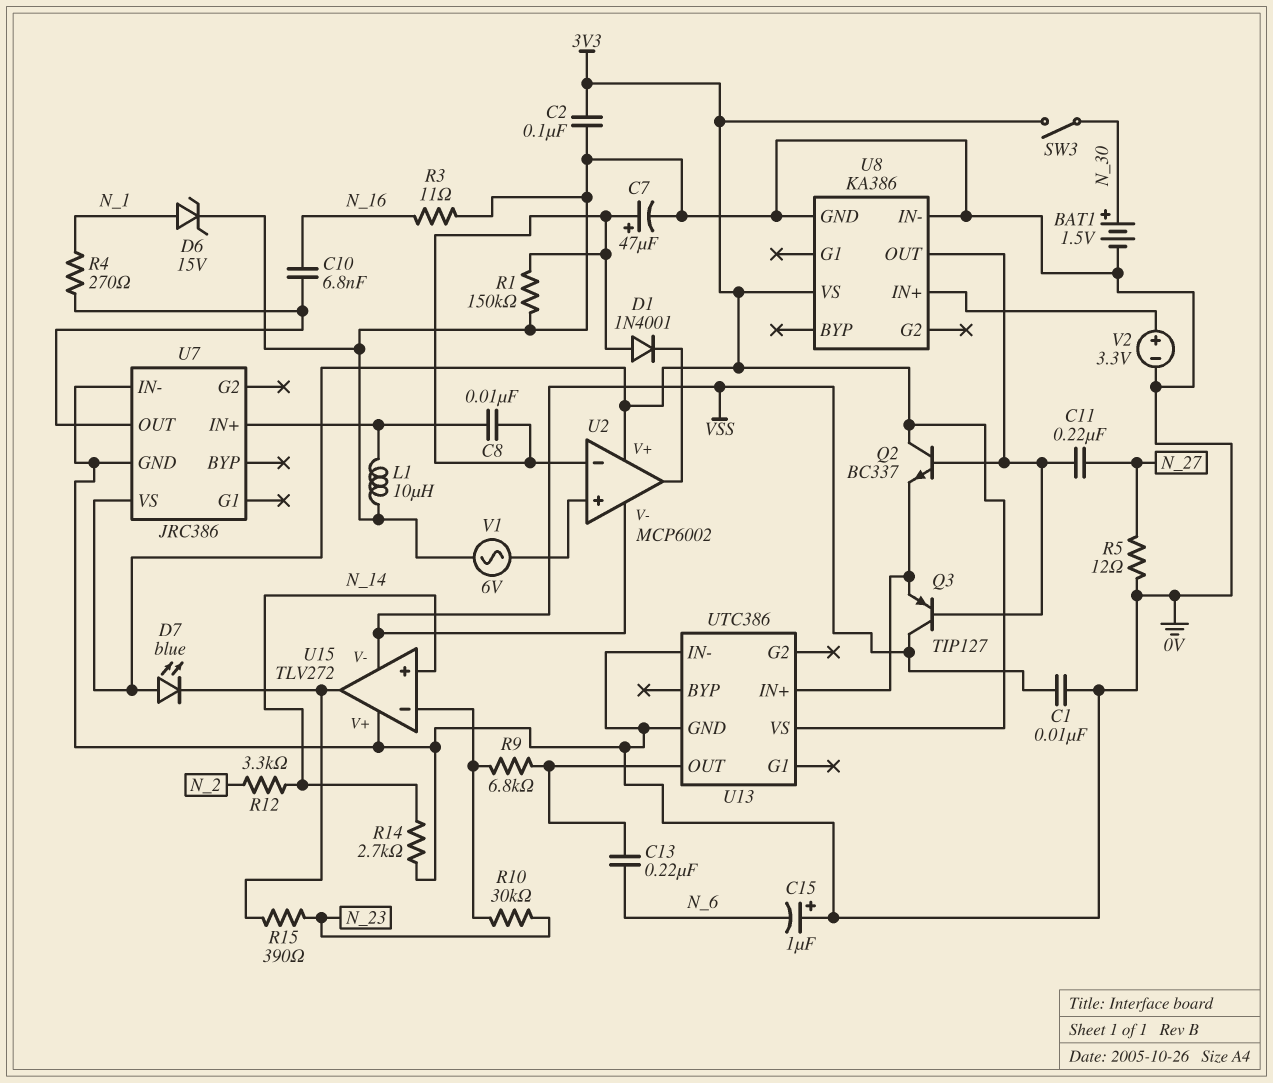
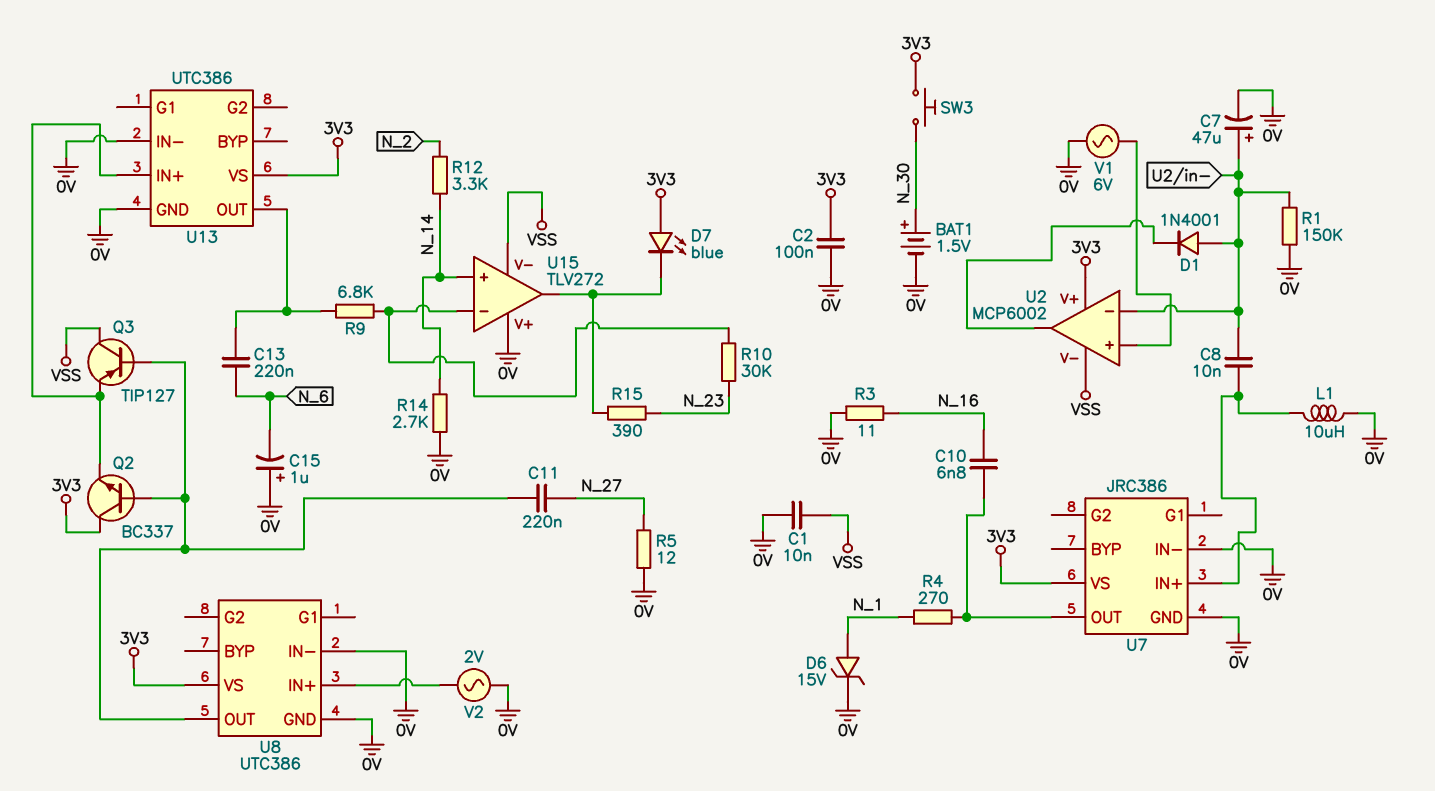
SW3: switch (3V3, N_30) -> button (3V3, N_30)
U8: KA386 -> UTC386
V2: 3.3V (plus U8/IN+, minus 0V) -> AC 2V (0V, U8/IN+)

